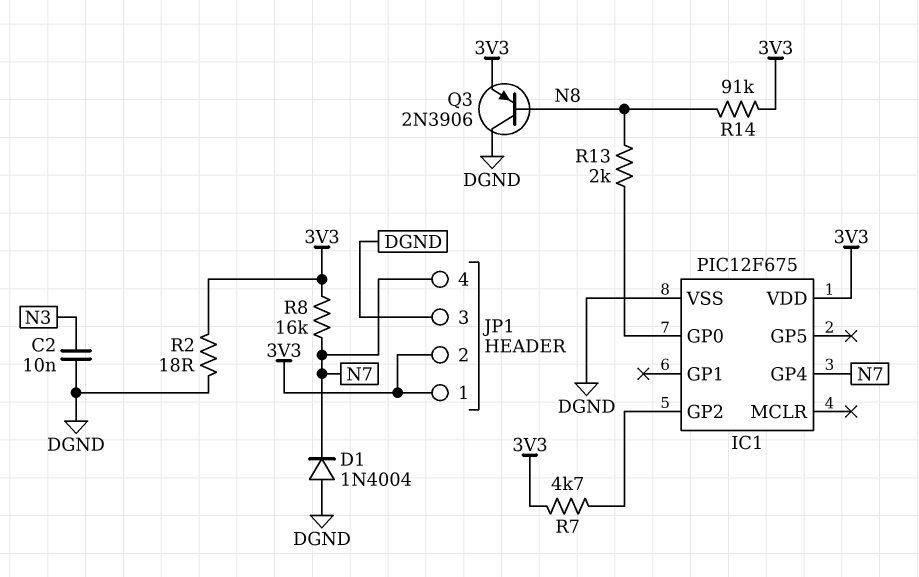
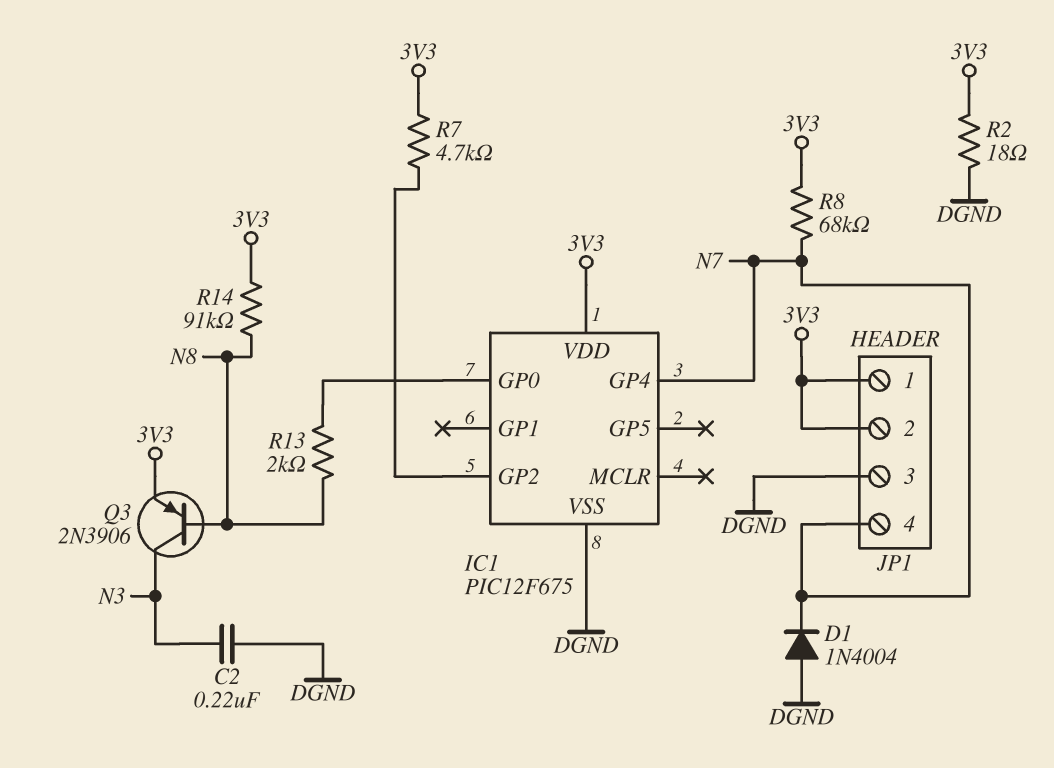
C2: 10nF (DGND, N3) -> 220nF (DGND, N3)
Q3: PNP 2N3906 (B N8, C DGND, E 3V3) -> PNP 2N3906 (B N8, C N3, E 3V3)
R8: 16k (3V3, N7) -> 68k (3V3, N7)

